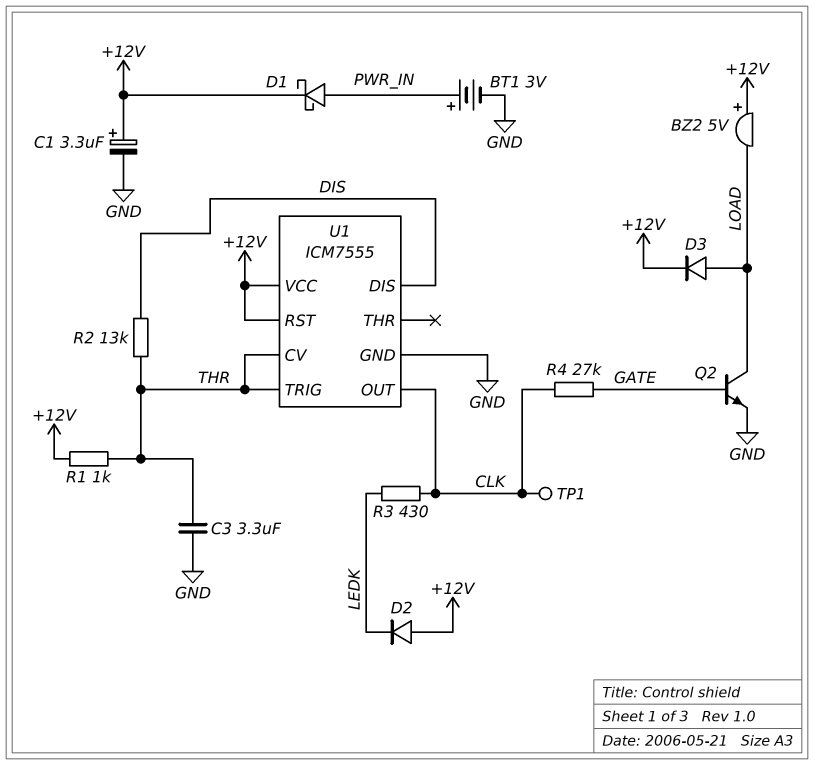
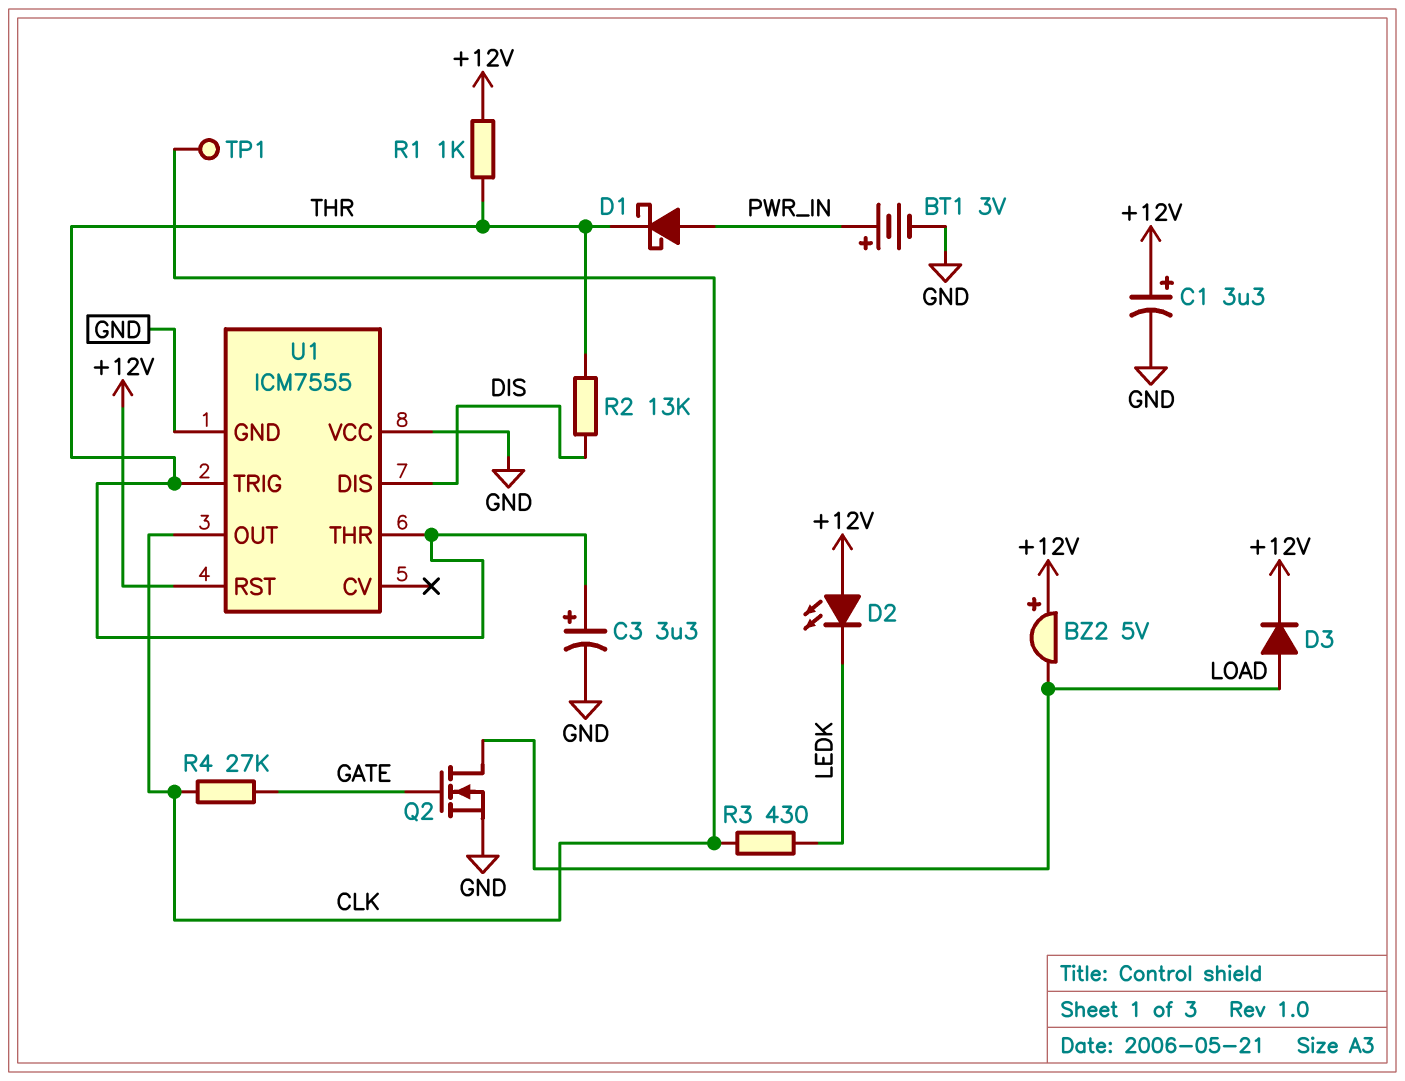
C3: 3.3uF (GND, THR) -> 3.3uF (plus THR, minus GND)
D1: schottky (A PWR_IN, K +12V) -> schottky (A PWR_IN, K THR)
D2: diode (A +12V, K LEDK) -> LED (A +12V, K LEDK)
Q2: NPN (B GATE, C LOAD, E GND) -> NMOS (G GATE, D LOAD, S GND)
U1 pin CV: THR -> none
U1 pin THR: none -> THR
U1 pin VCC: +12V -> GND

